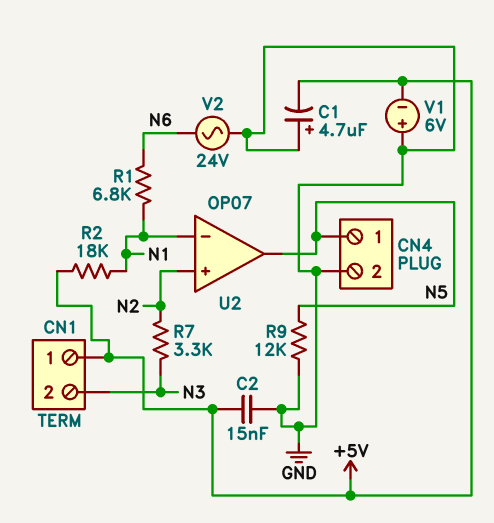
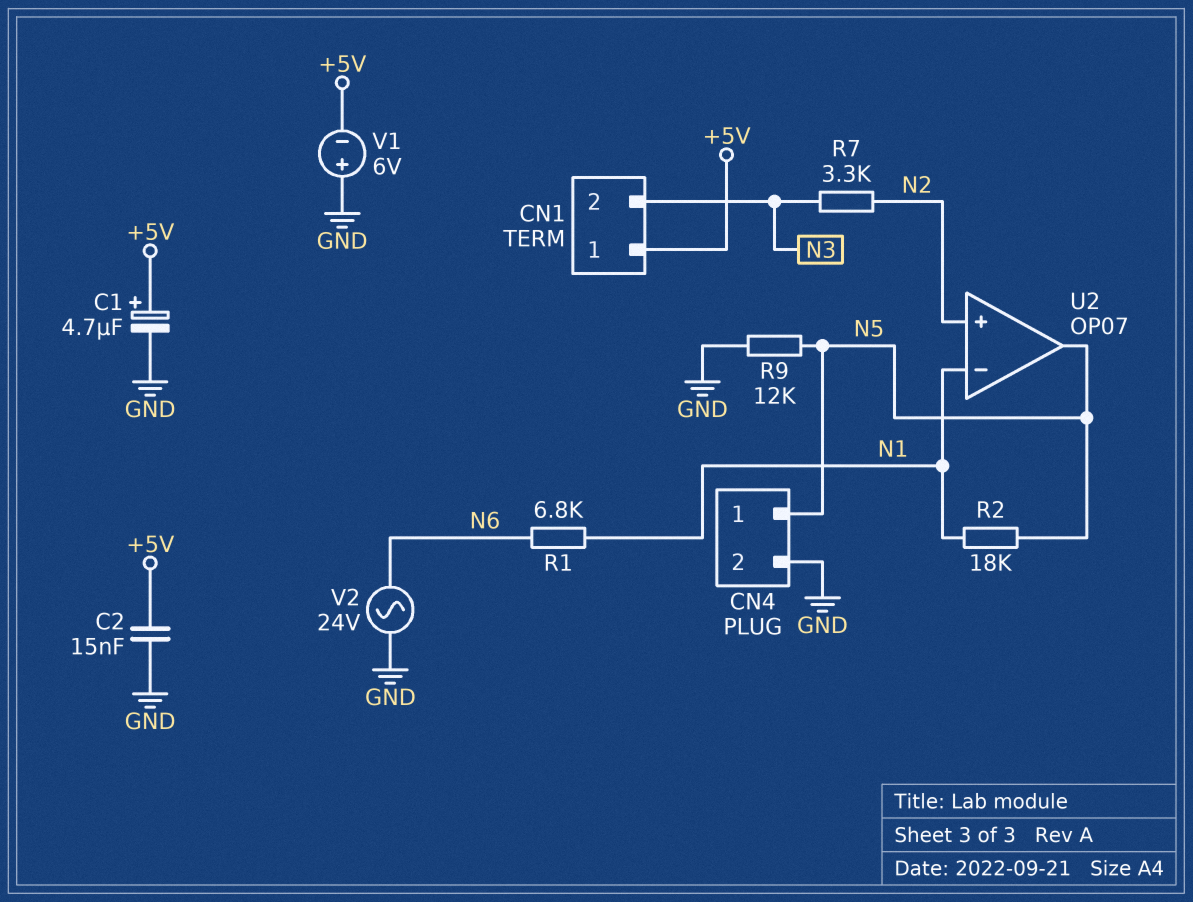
C1: 4.7uF (plus GND, minus +5V) -> 4.7uF (plus +5V, minus GND)
R2: 18k (+5V, N1) -> 18k (N1, N5)

